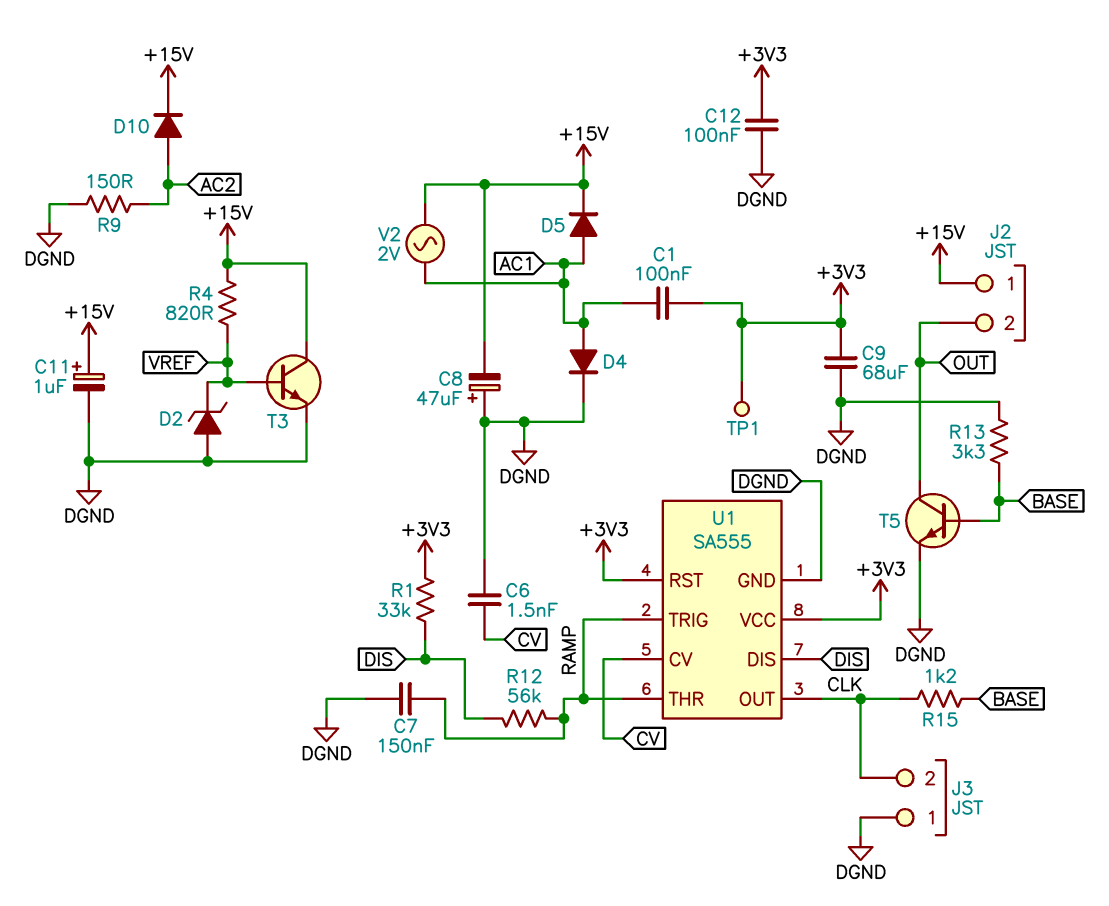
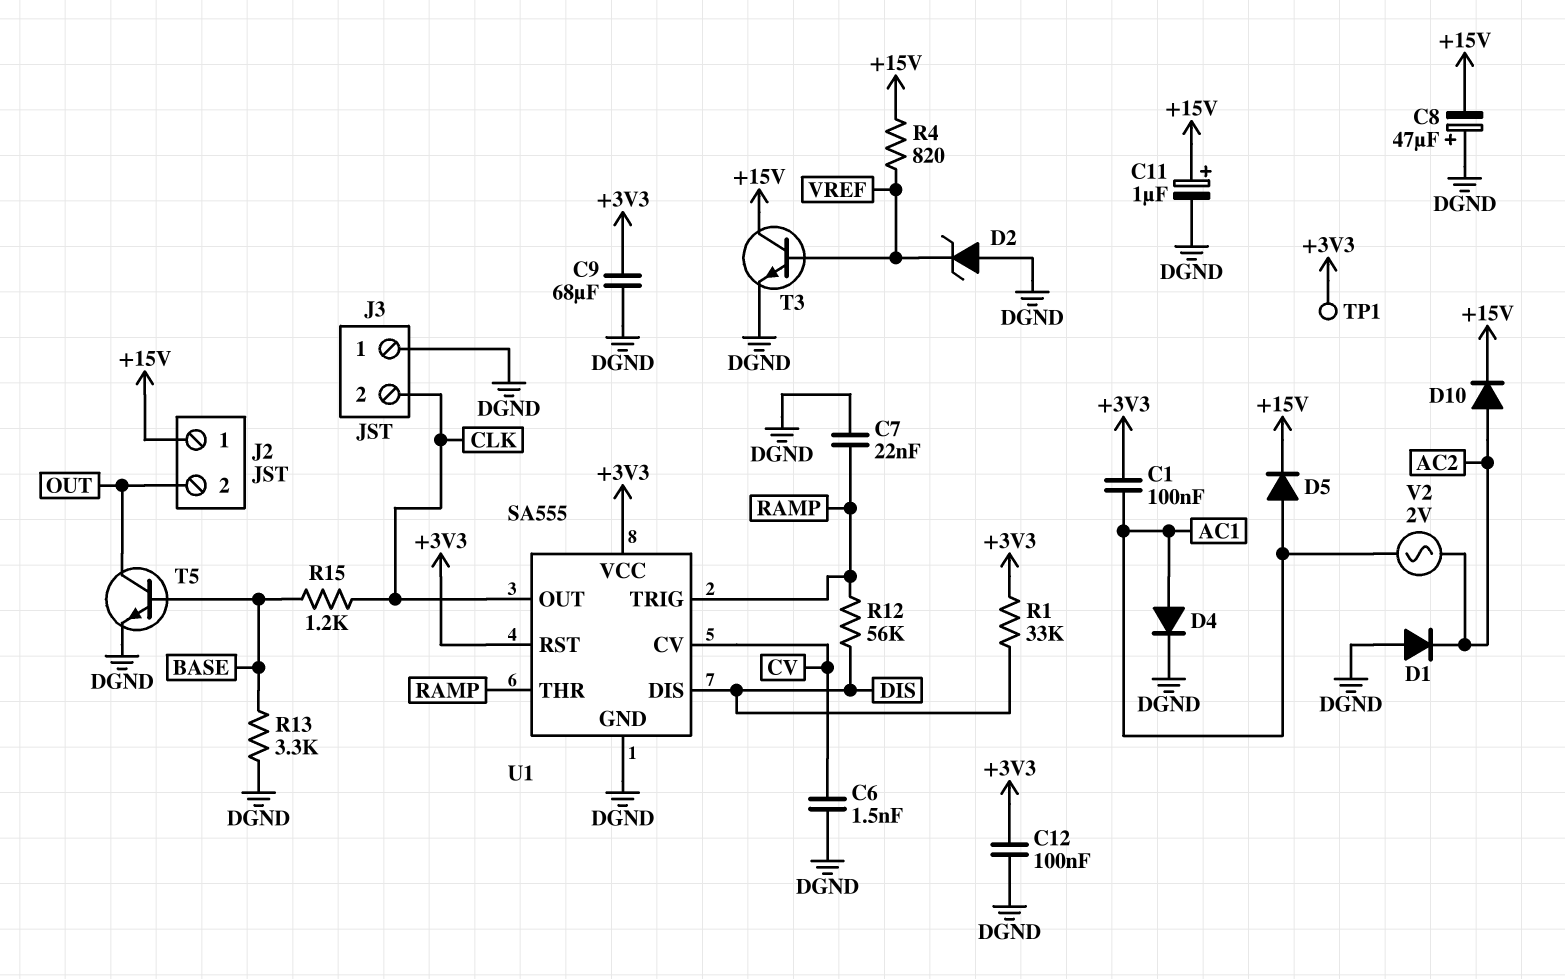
C7: 150nF (DGND, RAMP) -> 22nF (DGND, RAMP)
D1: none -> diode (A DGND, K AC2)
R9: 150 (AC2, DGND) -> none
V2: AC 2V (+15V, AC1) -> AC 2V (AC1, AC2)

